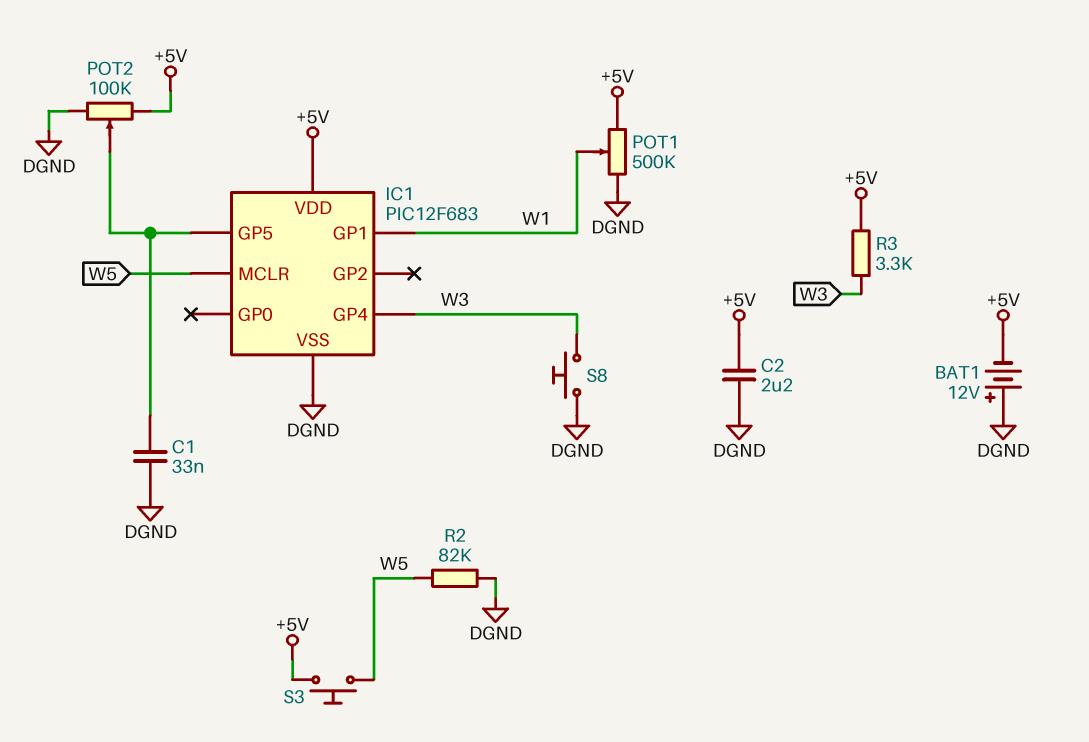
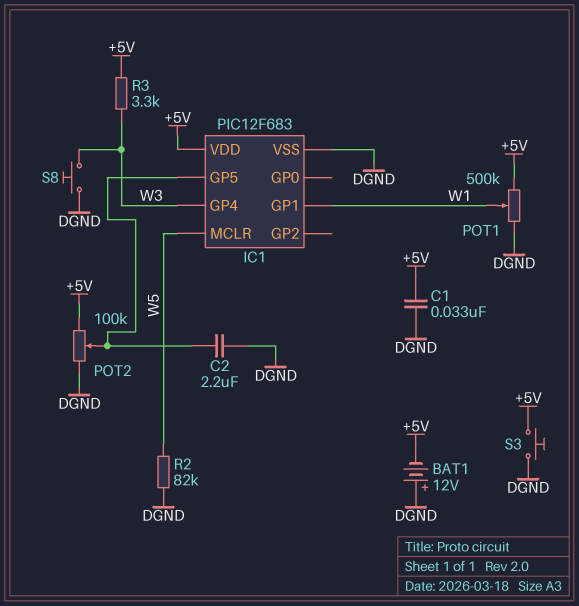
C1: 33nF (DGND, IC1/GP5) -> 33nF (+5V, DGND)
C2: 2.2uF (+5V, DGND) -> 2.2uF (DGND, IC1/GP5)
S3: button (+5V, W5) -> button (+5V, DGND)

